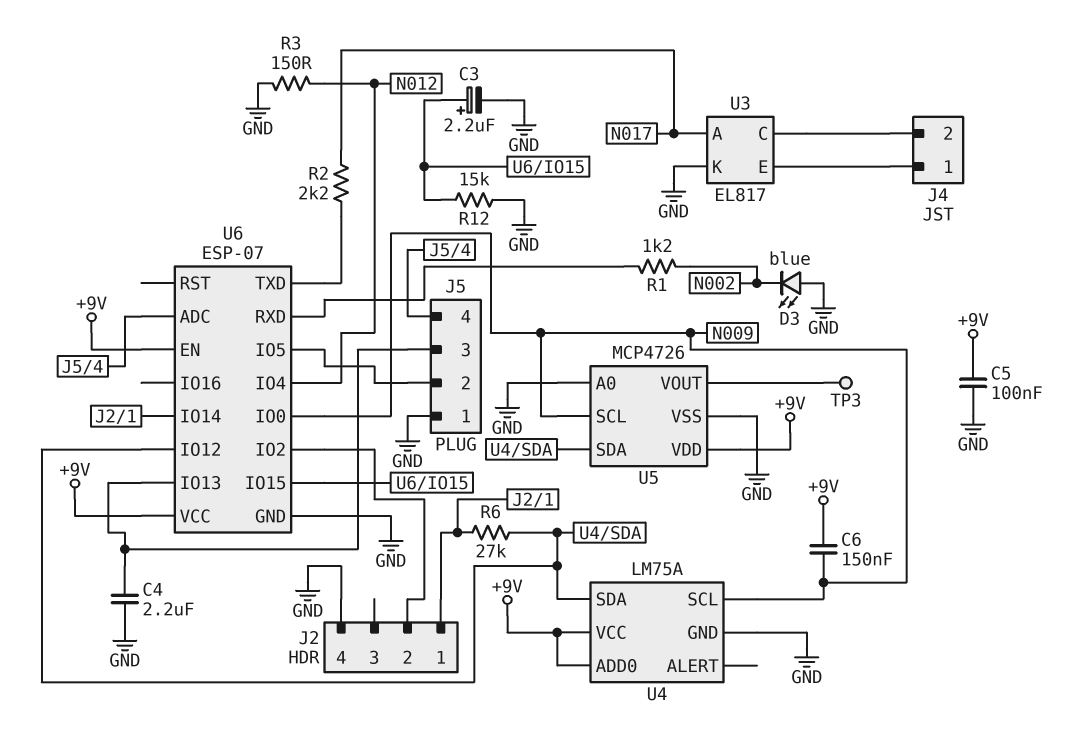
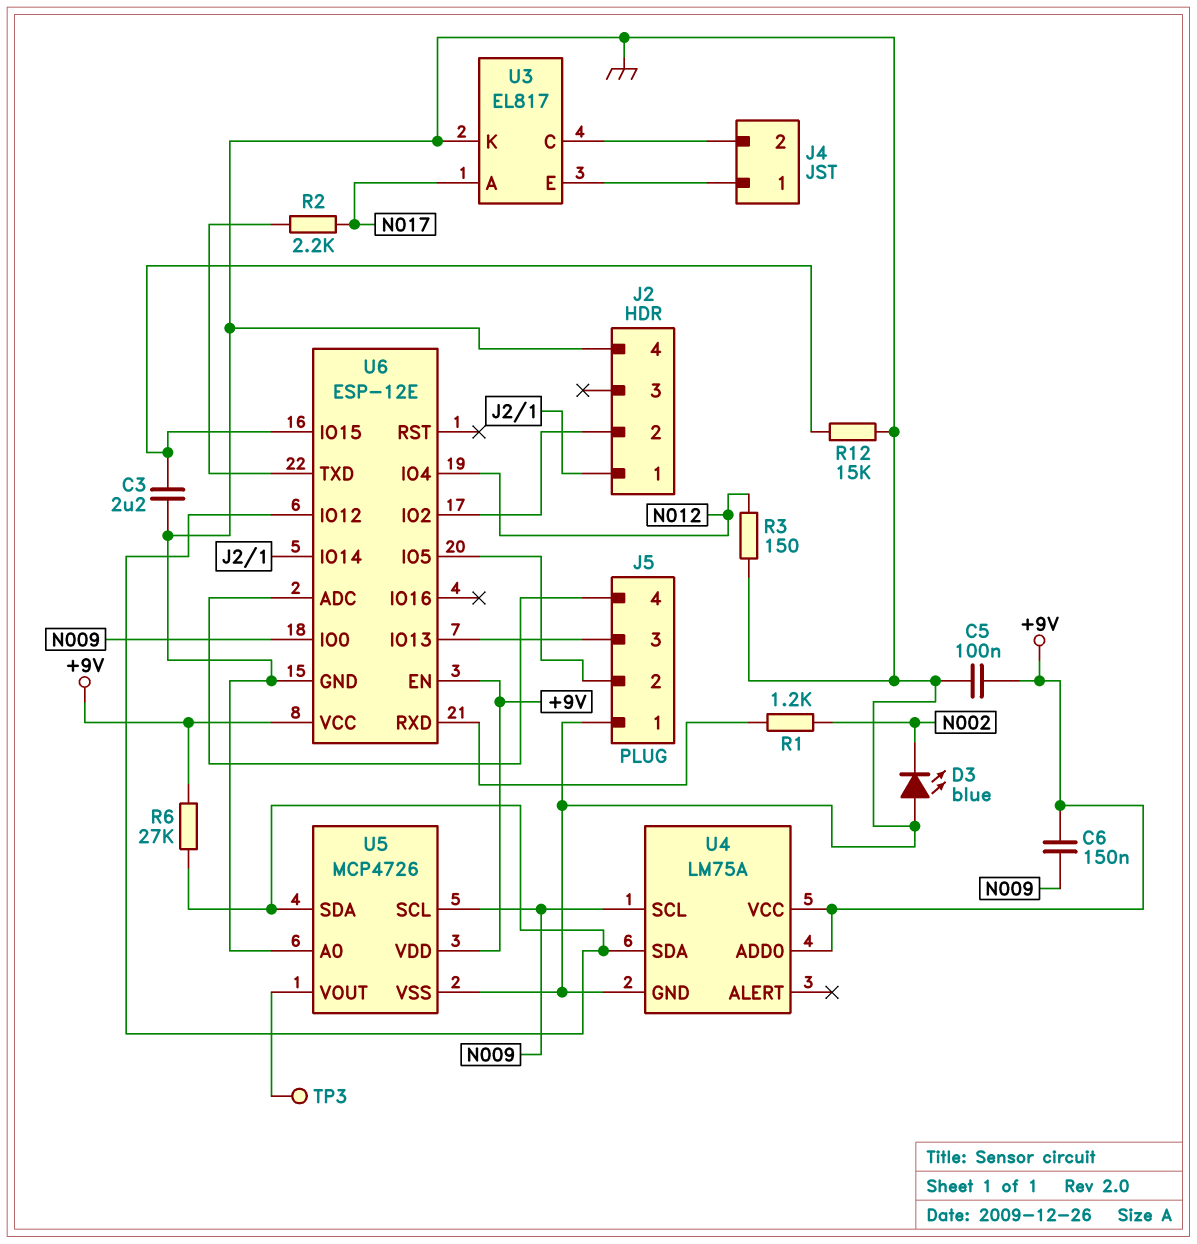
C3: 2.2uF (plus U6/IO15, minus GND) -> 2.2uF (GND, U6/IO15)
C4: 2.2uF (GND, J5/3) -> none
R6: 27k (J2/1, U4/SDA) -> 27k (+9V, U4/SDA)
U6: ESP-07 -> ESP-12E

